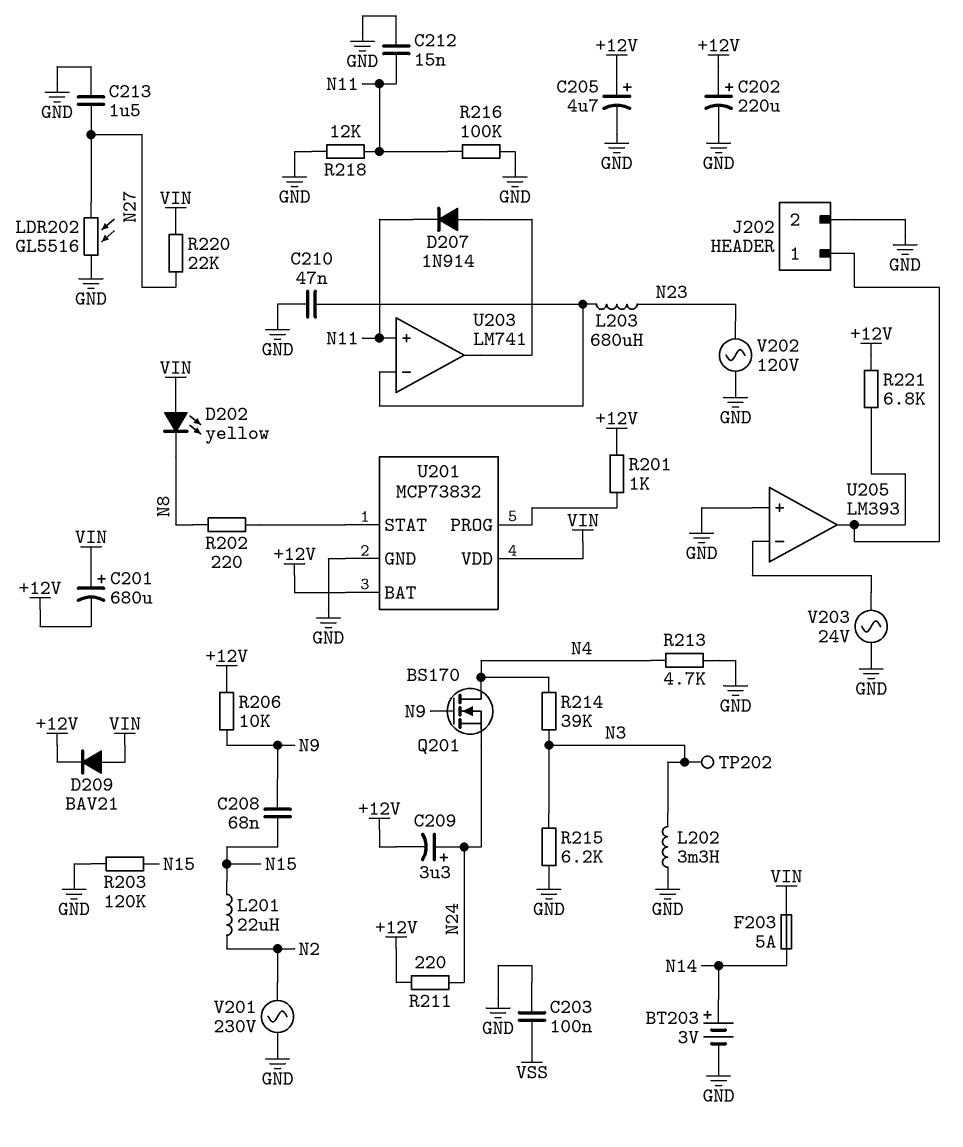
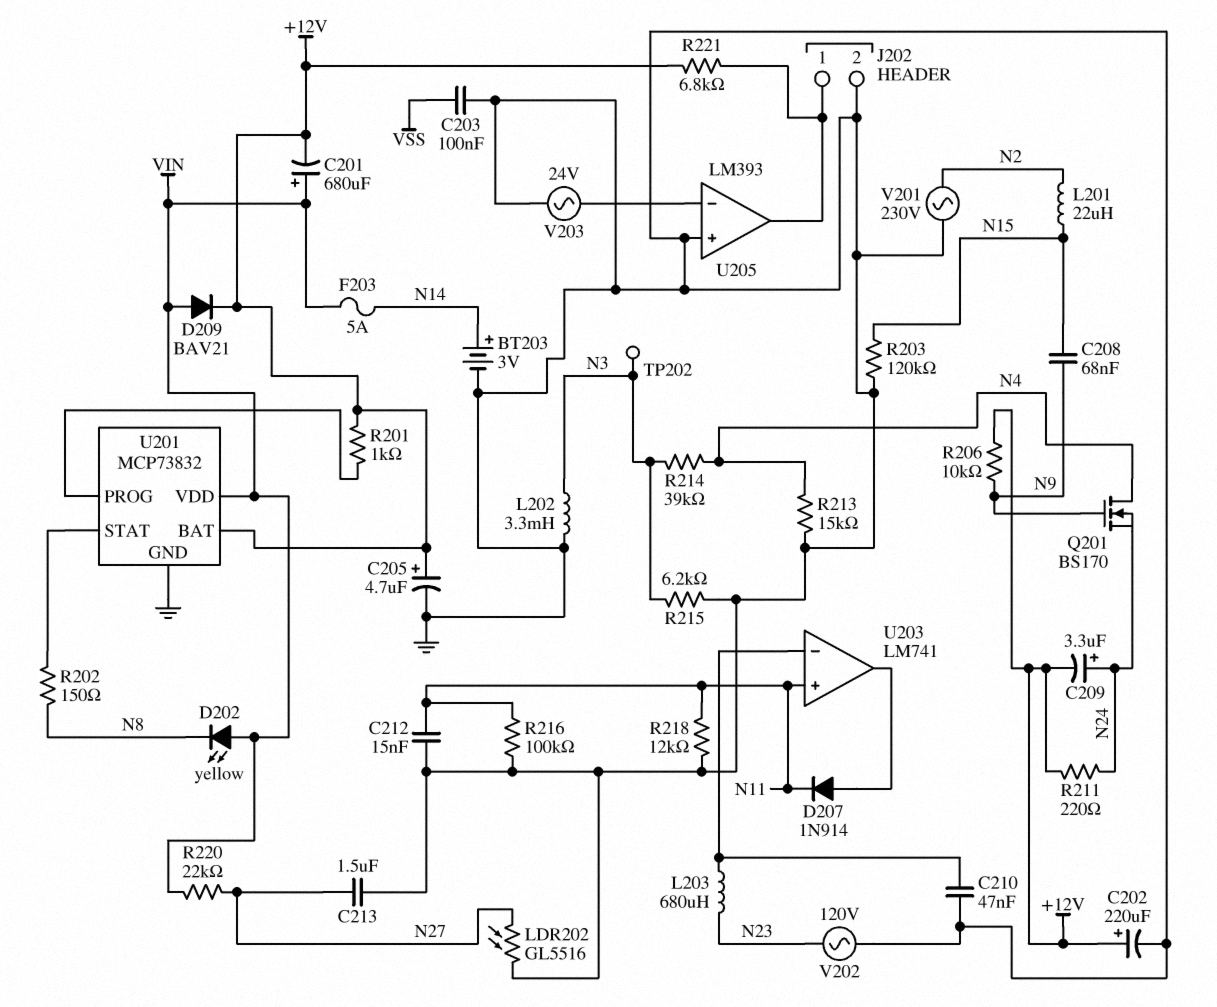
R202: 220 (N8, U201/STAT) -> 150 (N8, U201/STAT)
R213: 4.7k (GND, N4) -> 15k (GND, N4)

